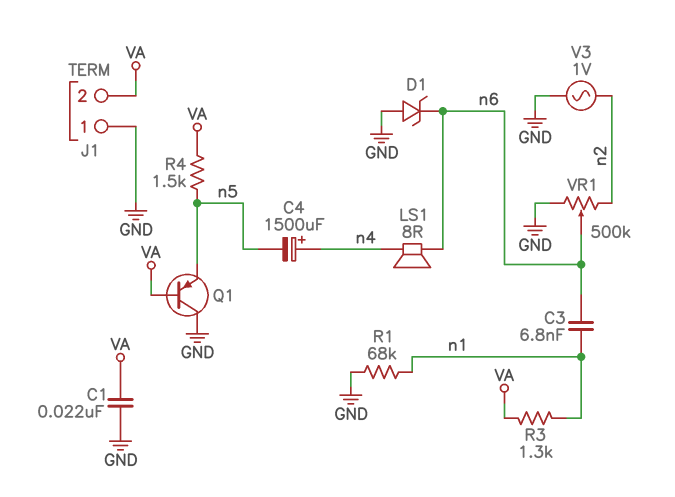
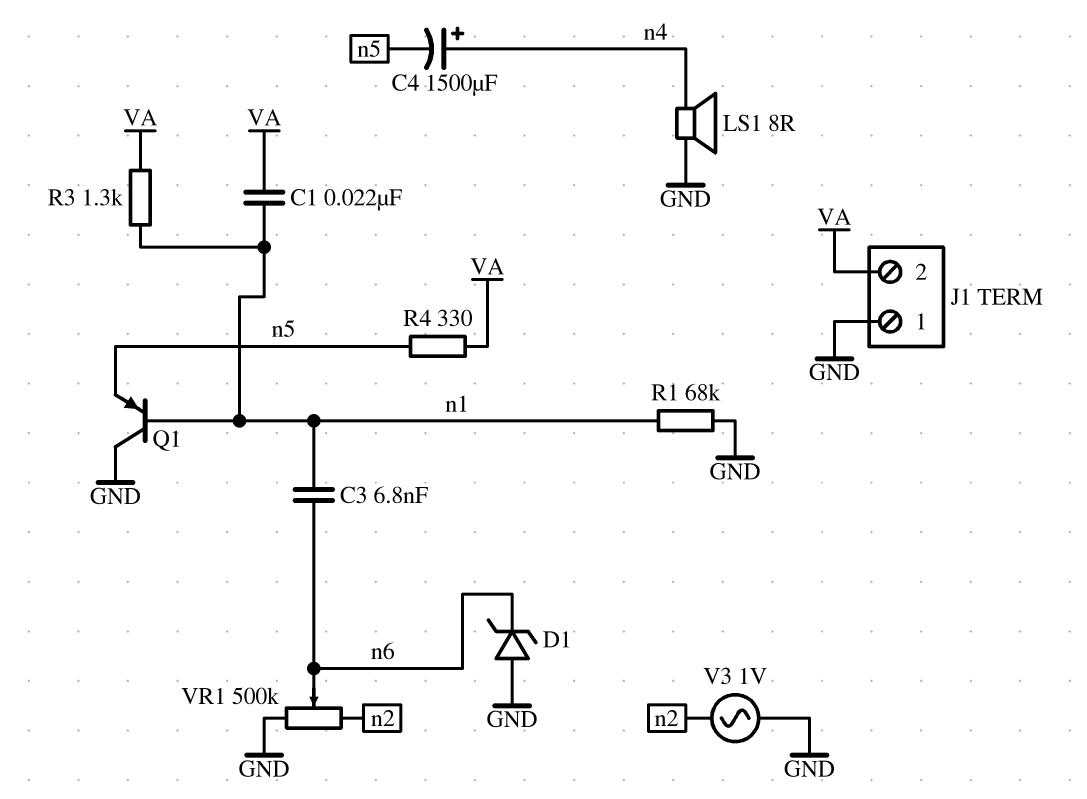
C1: 22nF (GND, VA) -> 22nF (VA, n1)
LS1: speaker 8R (n4, n6) -> speaker 8R (GND, n4)
Q1: PNP (B VA, C GND, E n5) -> PNP (B n1, C GND, E n5)
R4: 1.5k (VA, n5) -> 330 (VA, n5)

